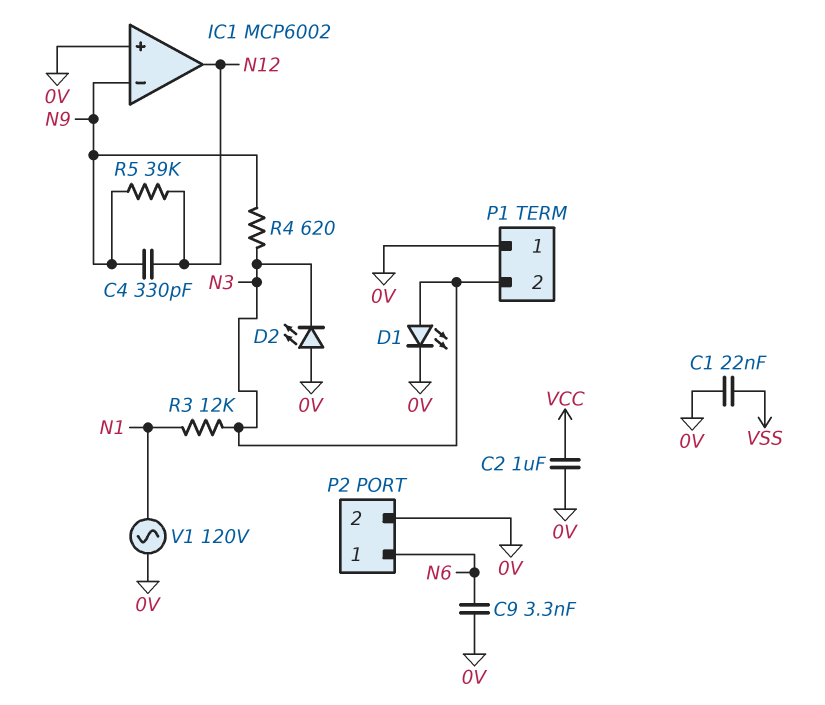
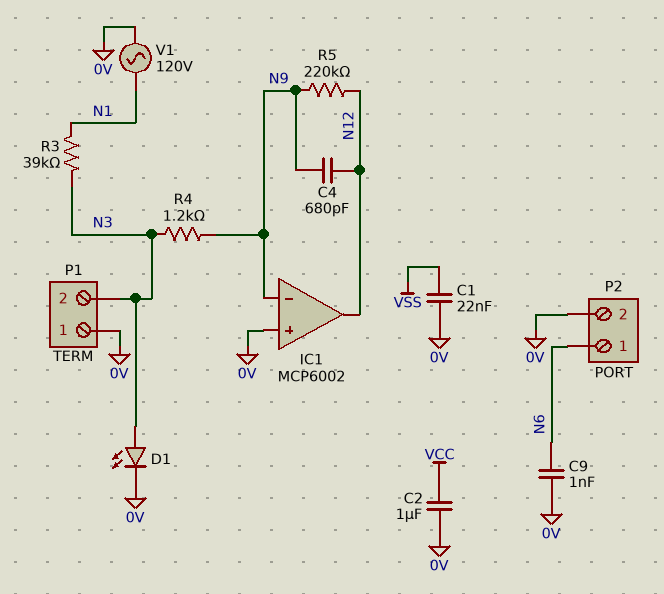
C4: 330pF (N9, N12) -> 680pF (N9, N12)
C9: 3.3nF (0V, N6) -> 1nF (0V, N6)
D2: LED (A 0V, K N3) -> none
R3: 12k (N1, N3) -> 39k (N1, N3)
R4: 620 (N3, N9) -> 1.2k (N3, N9)
R5: 39k (N9, N12) -> 220k (N9, N12)

